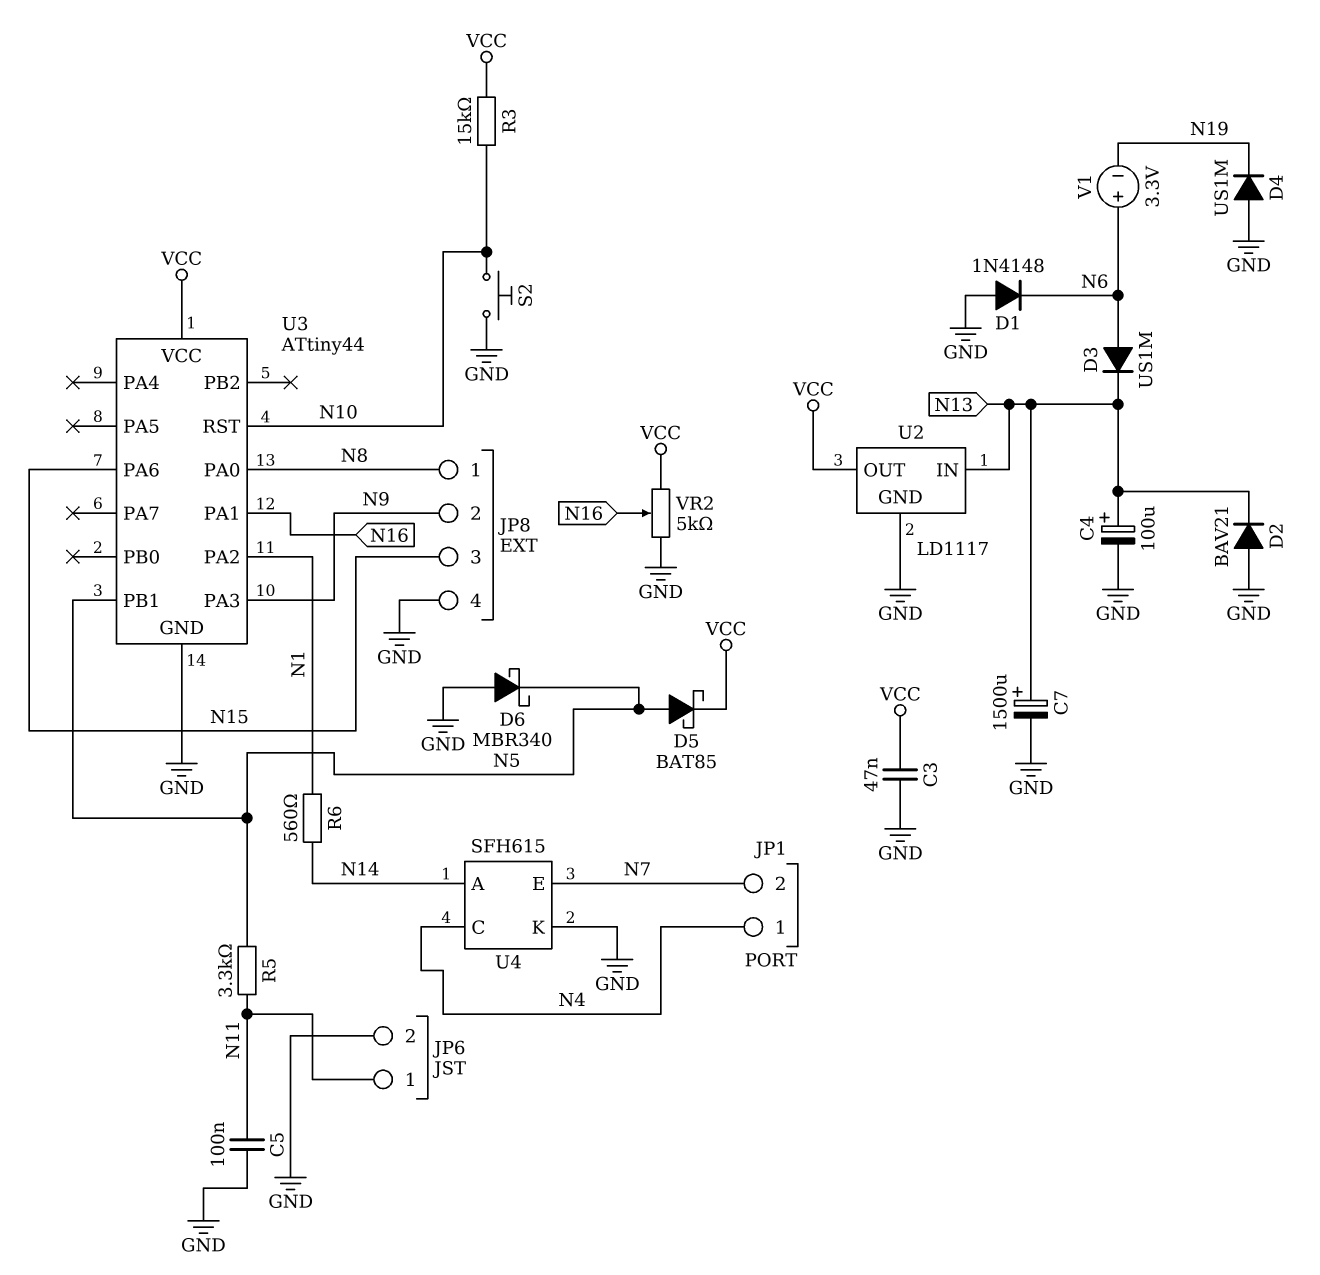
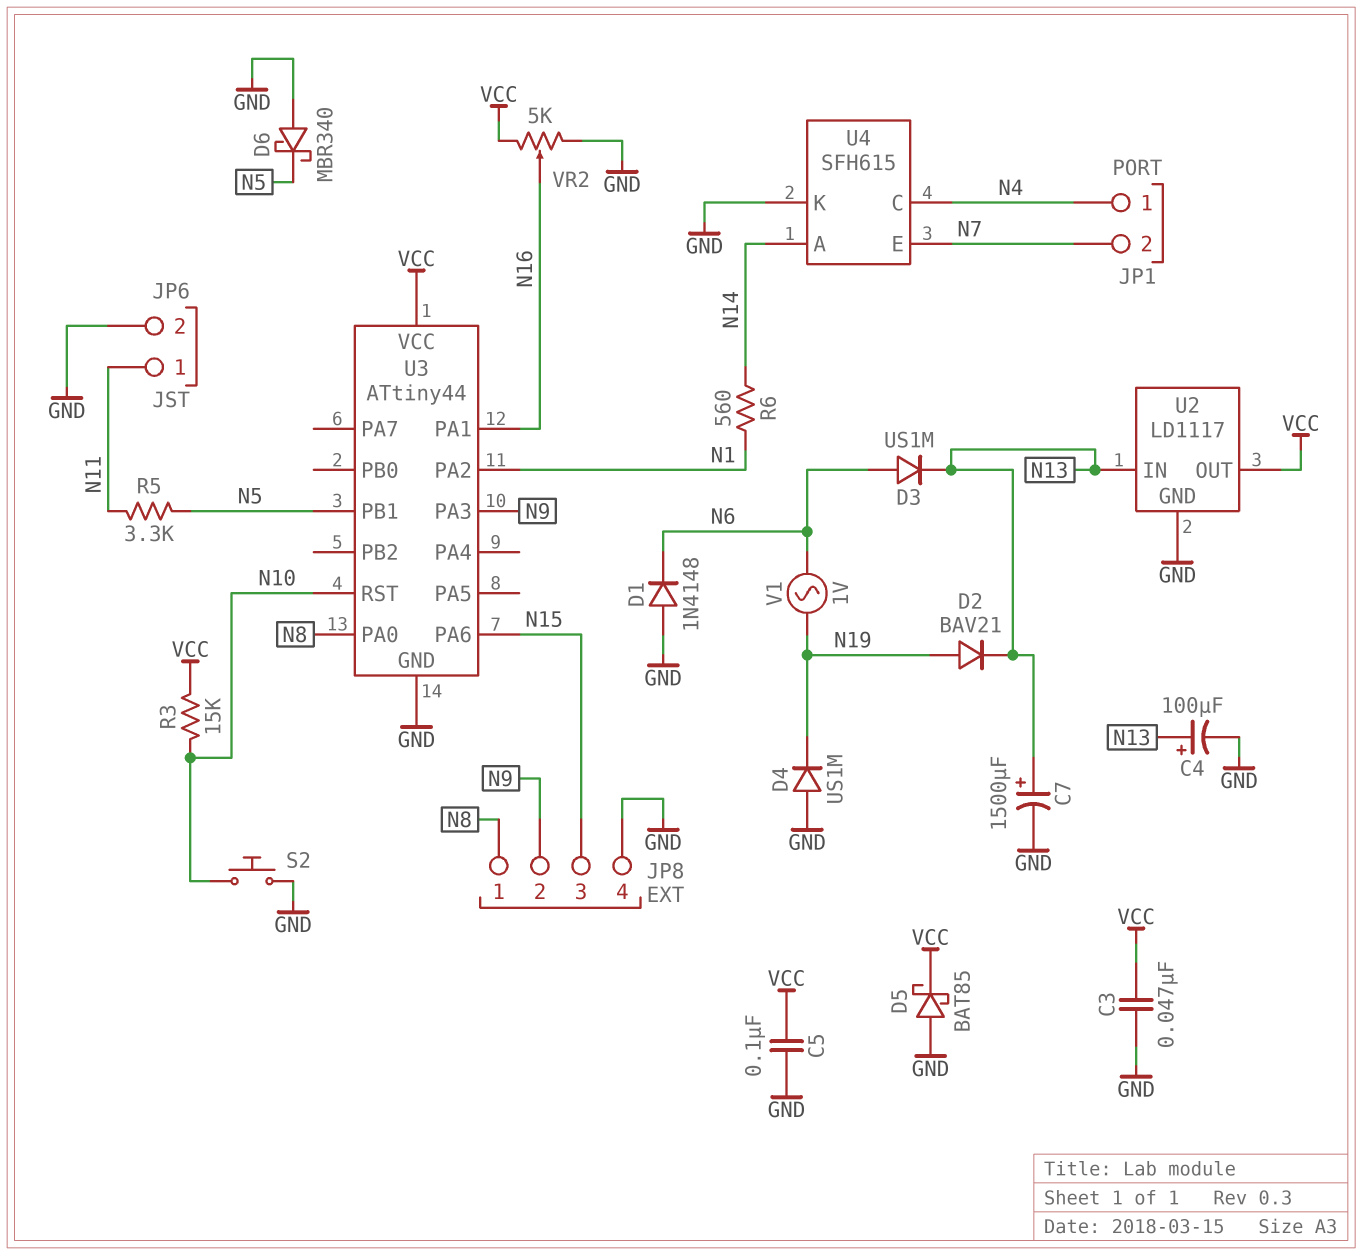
C5: 100nF (GND, N11) -> 100nF (GND, VCC)
D2: diode BAV21 (A GND, K N13) -> diode BAV21 (A N19, K N13)
D5: schottky BAT85 (A N5, K VCC) -> schottky BAT85 (A GND, K VCC)
V1: 3.3V (plus N6, minus N19) -> AC 1V (N6, N19)

